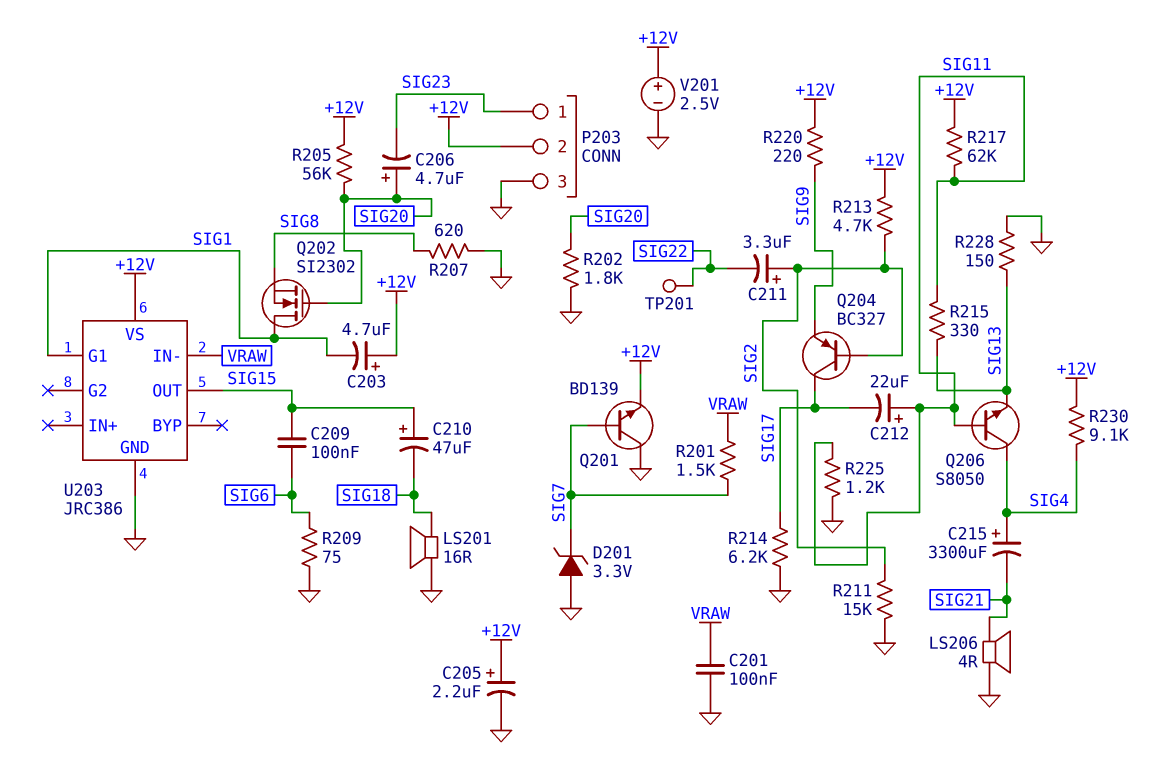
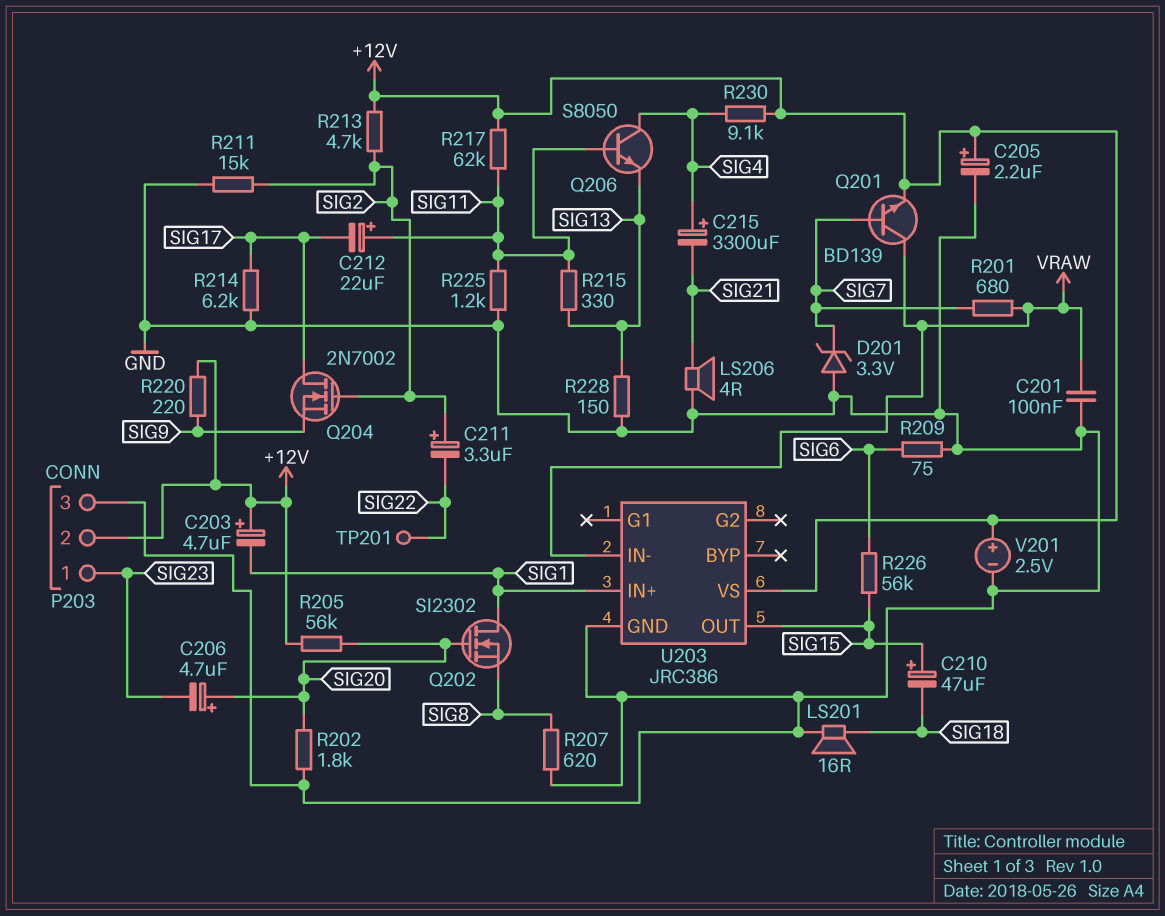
C209: 100nF (SIG6, SIG15) -> none
Q201: NPN BD139 (B SIG7, C GND, E +12V) -> NPN BD139 (B SIG7, C VRAW, E +12V)
Q204: PNP BC327 (B SIG2, C SIG17, E SIG9) -> NMOS 2N7002 (G SIG2, D SIG17, S SIG9)
R201: 1.5k (SIG7, VRAW) -> 680 (SIG7, VRAW)
R226: none -> 56k (SIG6, SIG15)
U203 pin G1: SIG1 -> none
U203 pin IN+: none -> SIG1

